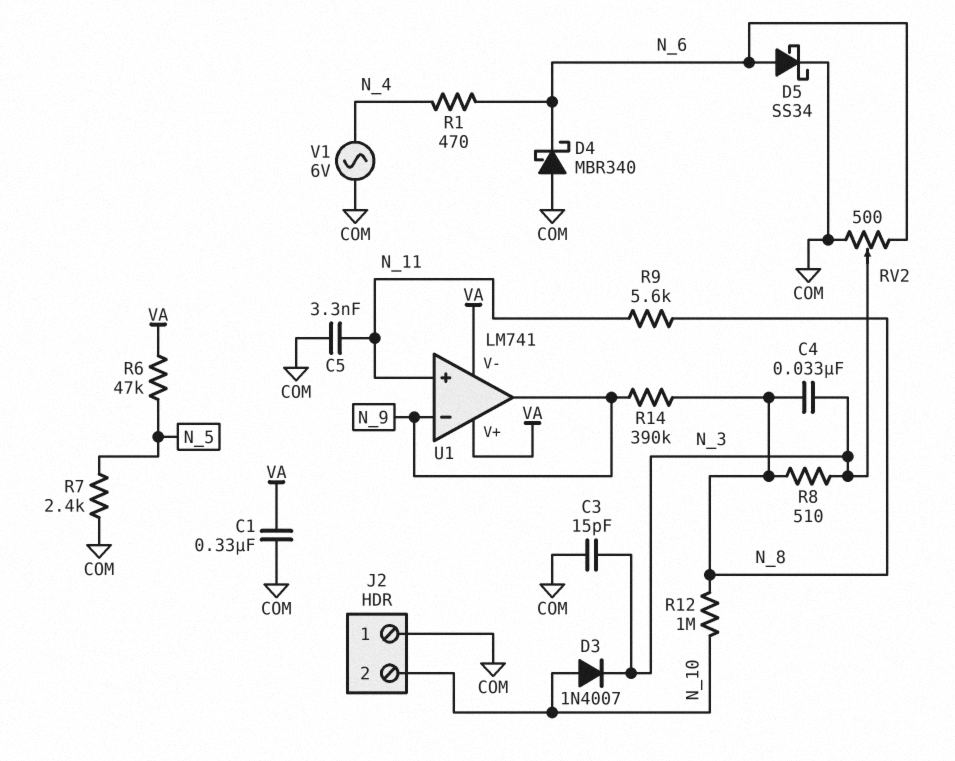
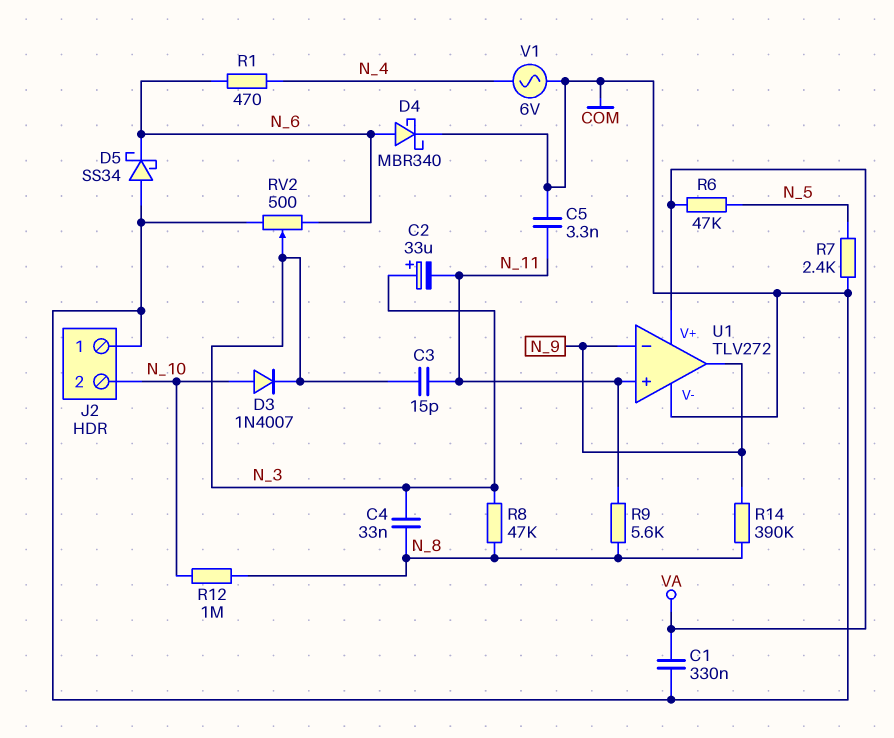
C2: none -> 33uF (plus N_3, minus N_11)
C3: 15pF (COM, N_3) -> 15pF (N_3, N_11)
D4: schottky MBR340 (A COM, K N_6) -> schottky MBR340 (A N_6, K COM)
D5: schottky SS34 (A N_6, K COM) -> schottky SS34 (A COM, K N_6)
R8: 510 (N_3, N_8) -> 47k (N_3, N_8)
U1: LM741 -> TLV272
U1 pin V-: VA -> COM

